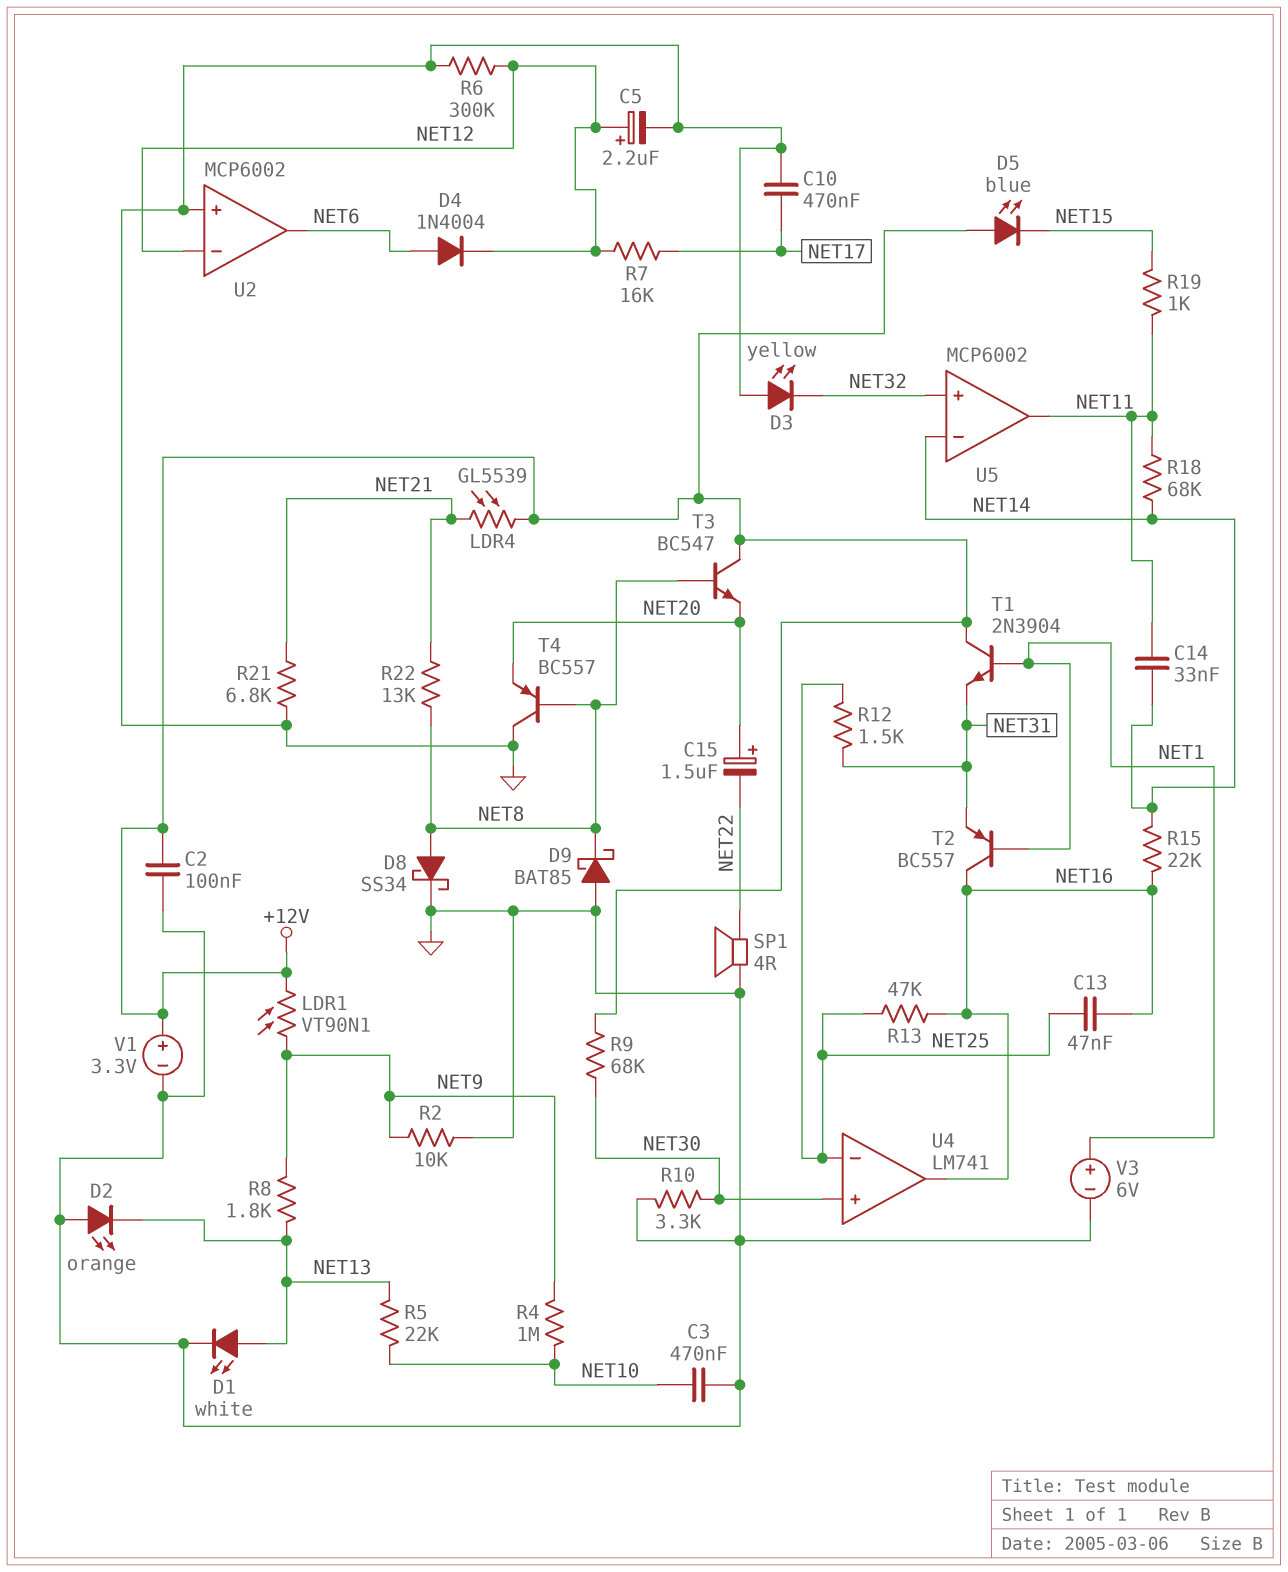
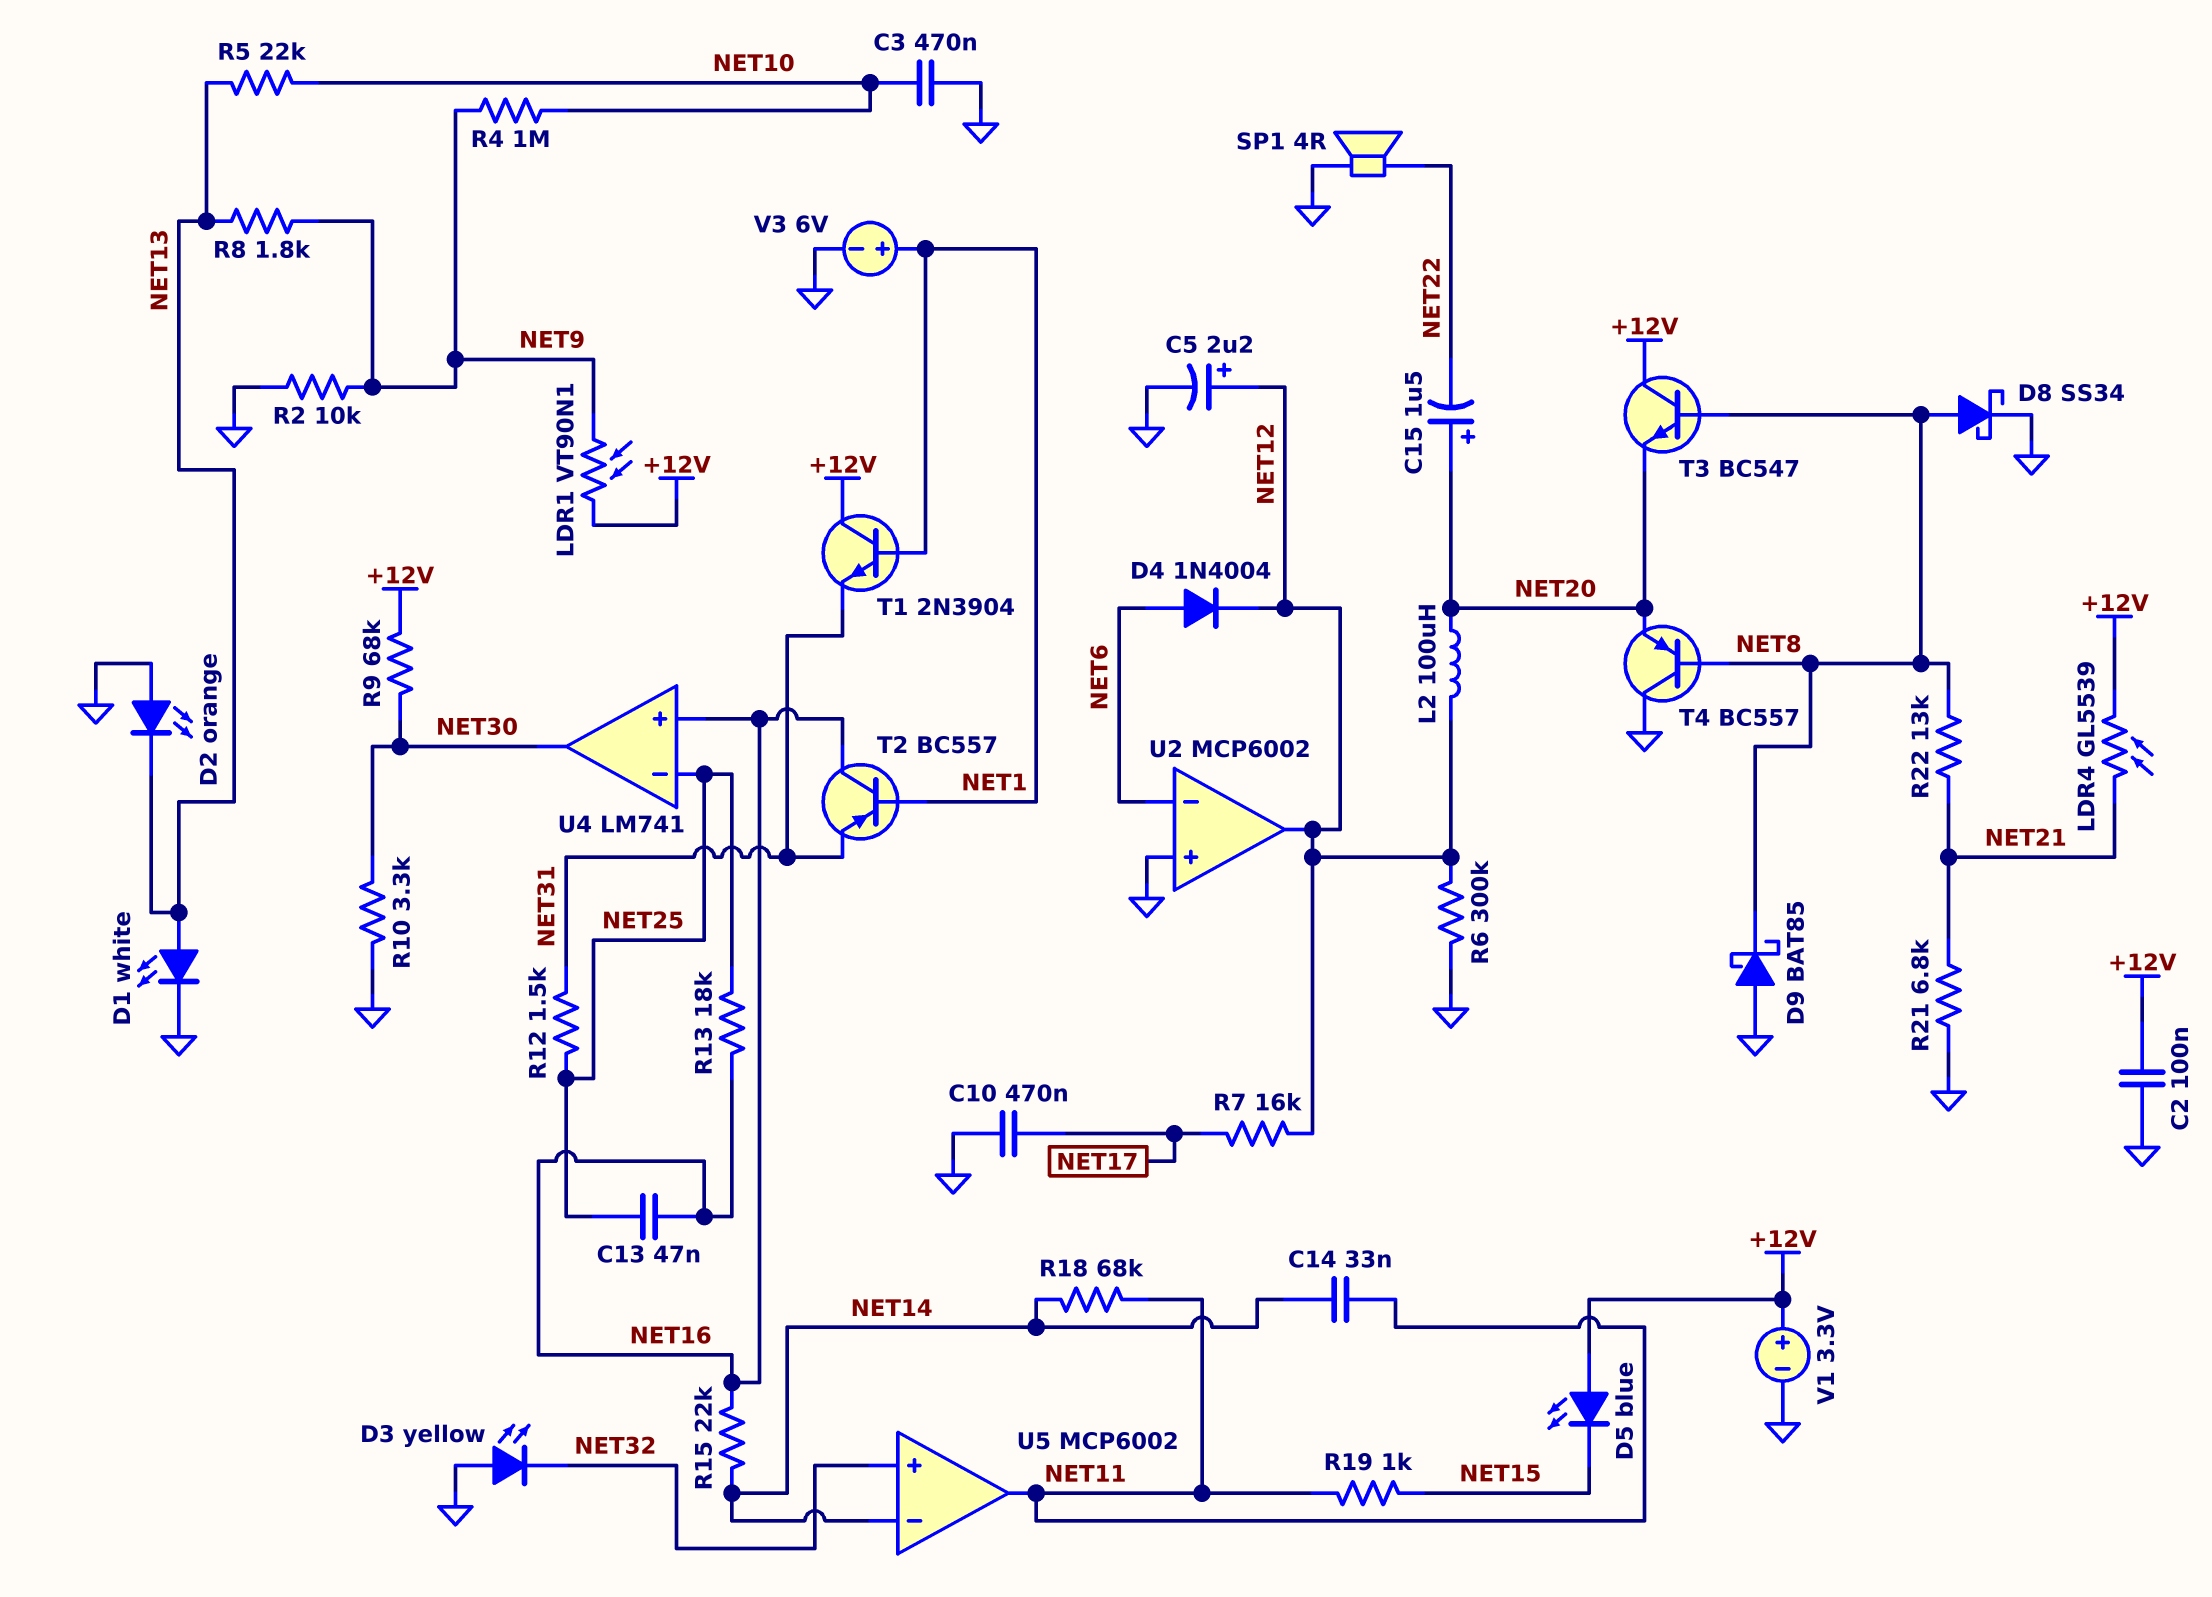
L2: none -> 100uH (NET12, NET20)
R13: 47k (NET16, NET25) -> 18k (NET16, NET25)
U2 pin in-: NET12 -> NET6
U2 pin out: NET6 -> NET12
U4 pin in+: NET30 -> NET16
U4 pin out: NET16 -> NET30

